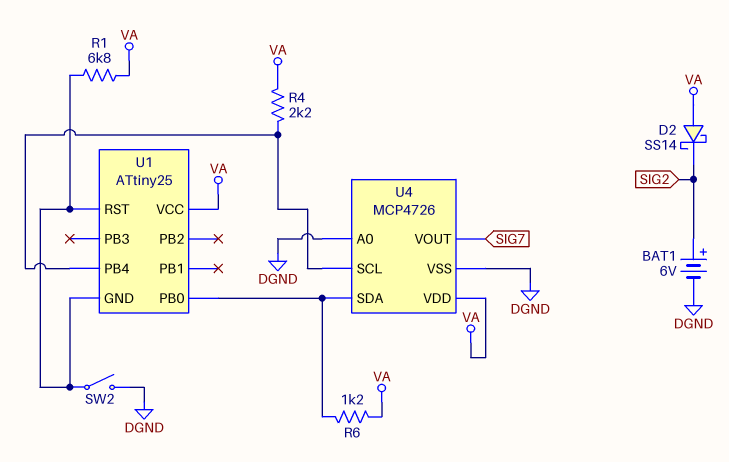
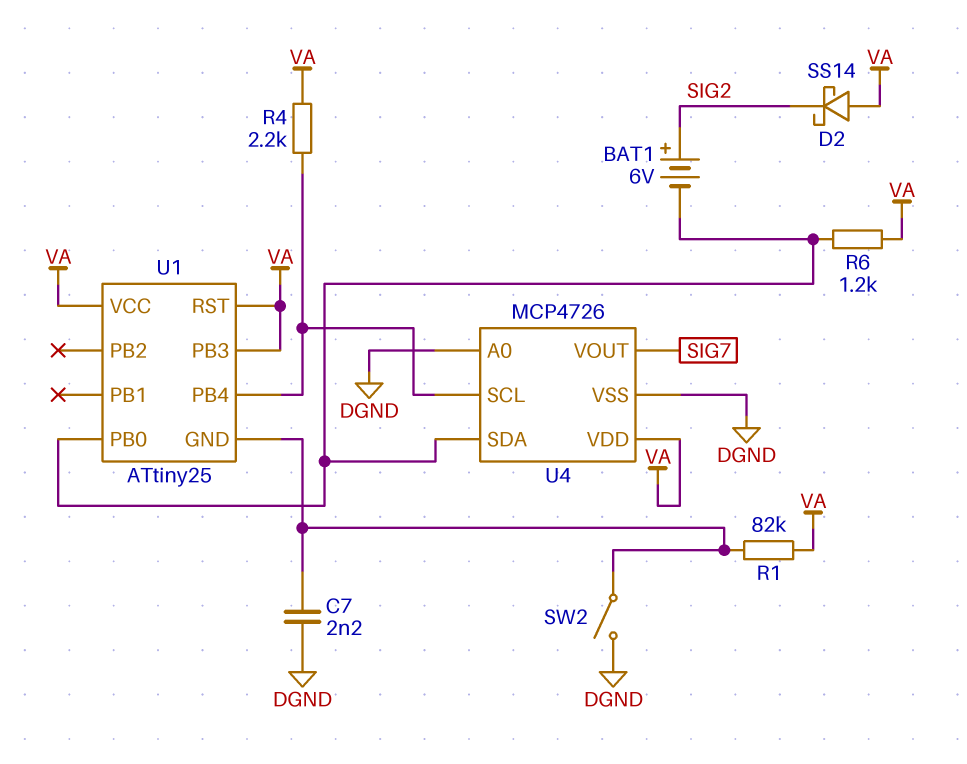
BAT1: 6V (plus SIG2, minus DGND) -> 6V (plus SIG2, minus U1/PB0)
C7: none -> 2.2nF (DGND, U1/GND)
R1: 6.8k (U1/GND, VA) -> 82k (U1/GND, VA)
U1 pin PB3: none -> VA
U1 pin RST: U1/GND -> VA

